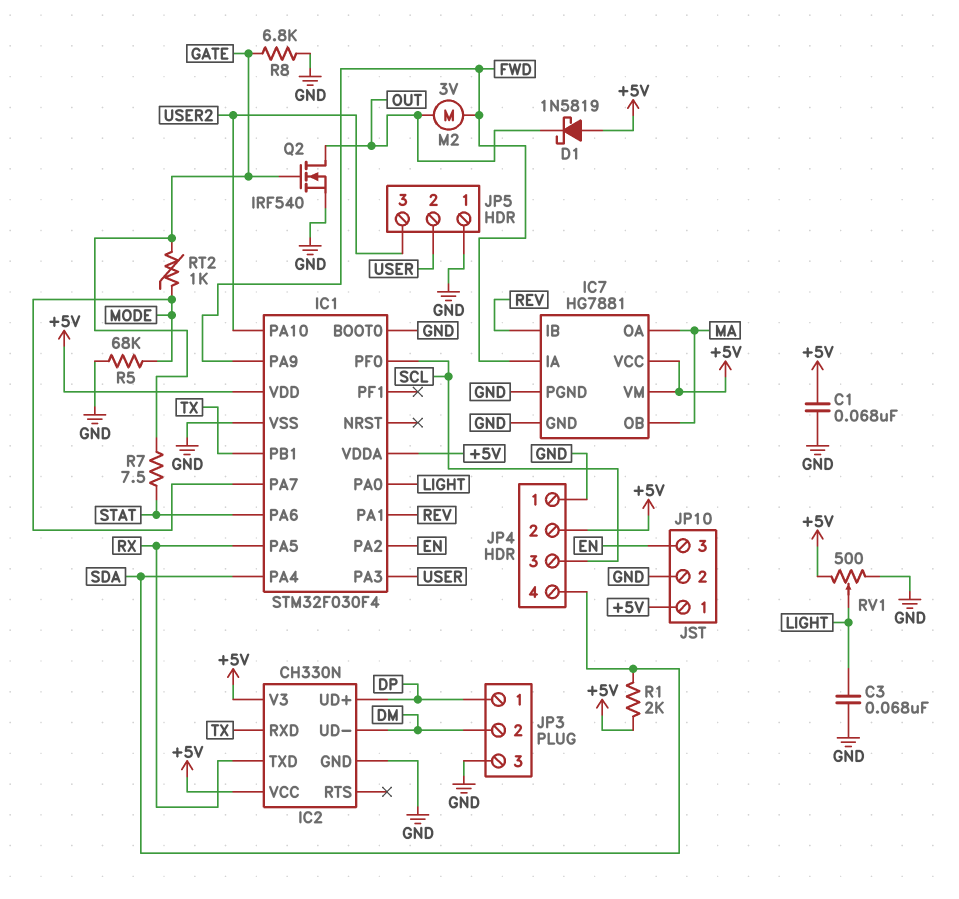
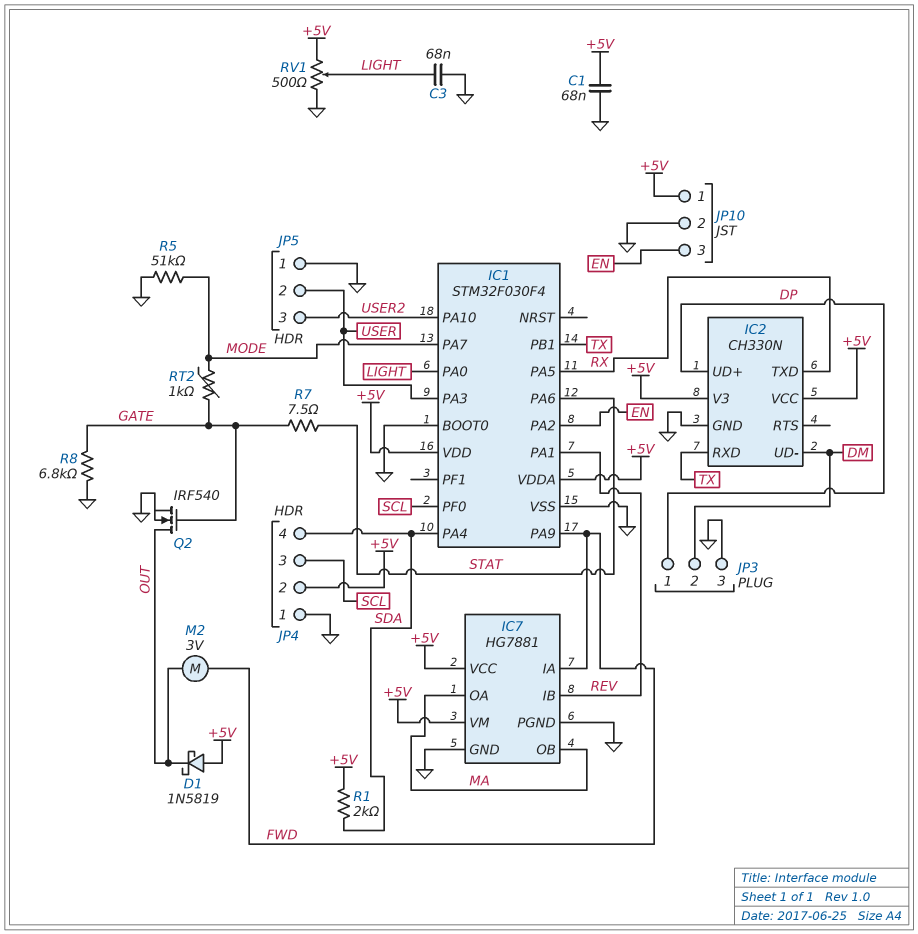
R5: 68k (GND, MODE) -> 51k (GND, MODE)

